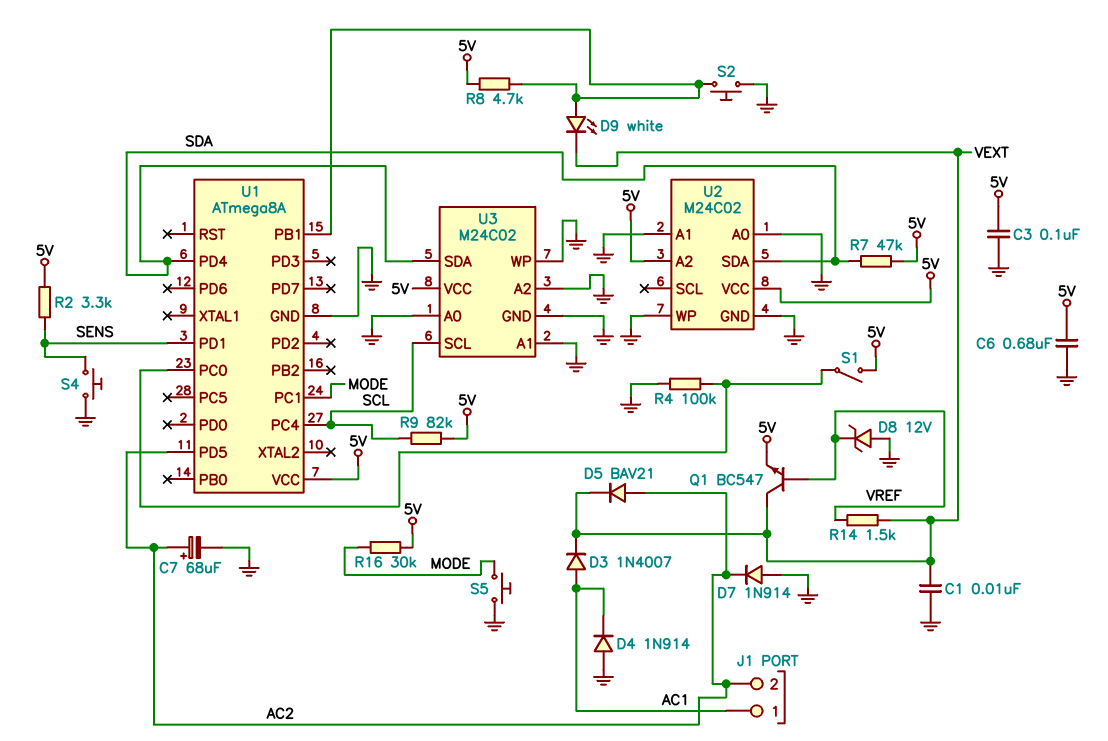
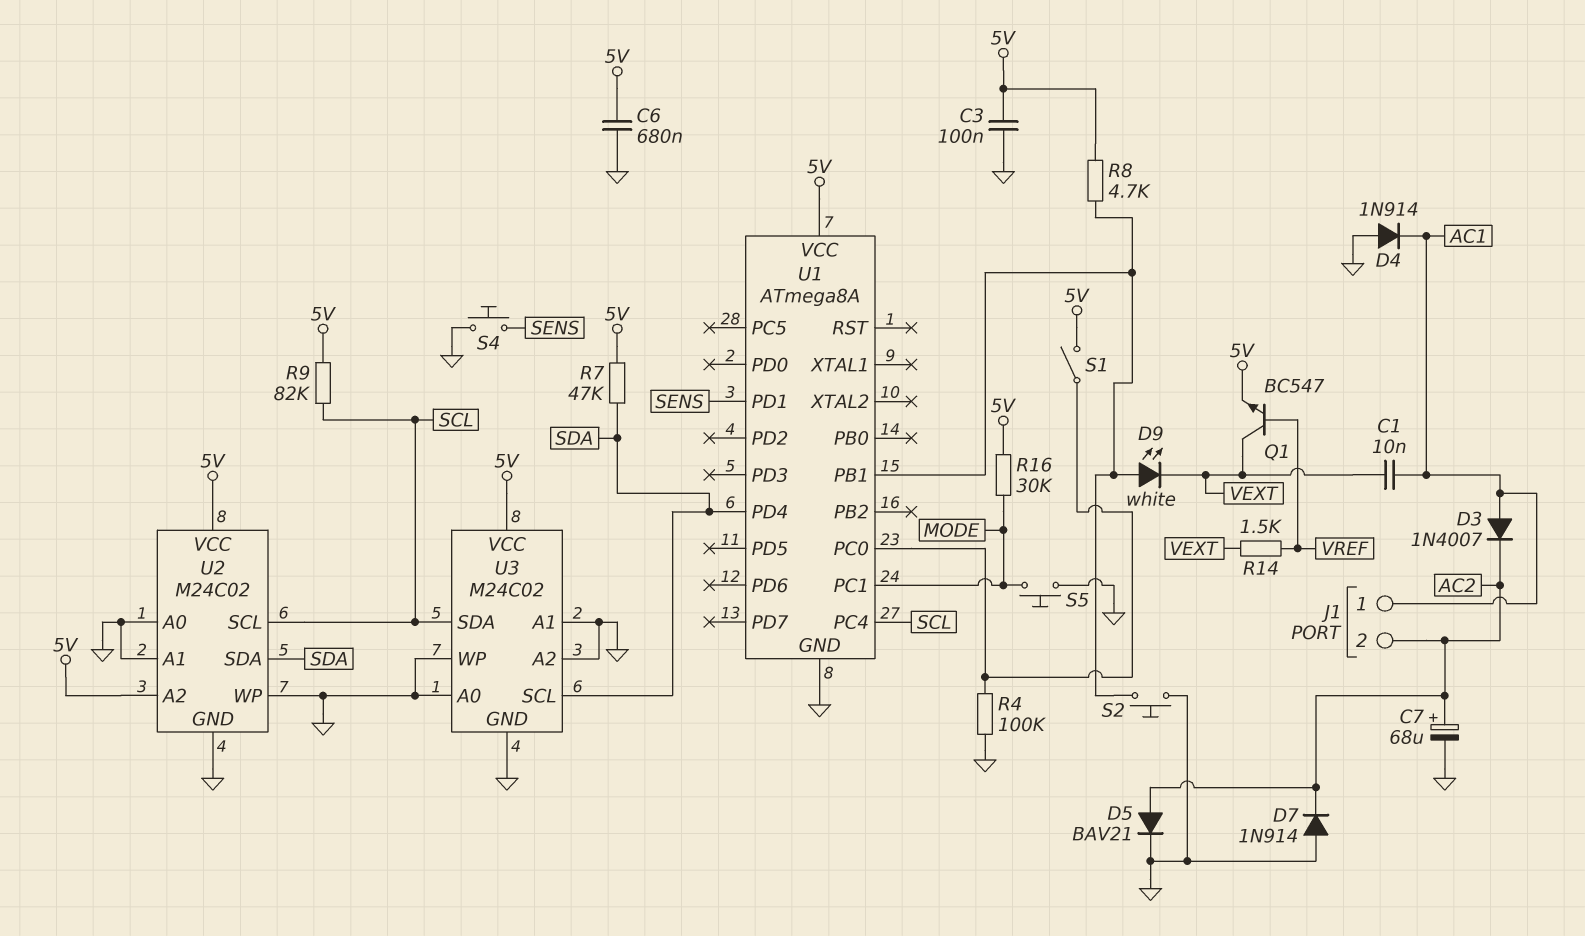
C1: 10nF (GND, VEXT) -> 10nF (AC1, VEXT)
D3: diode 1N4007 (A AC1, K VEXT) -> diode 1N4007 (A AC1, K AC2)
D5: diode BAV21 (A AC2, K VEXT) -> diode BAV21 (A AC2, K GND)
D8: zener 12V (A GND, K VREF) -> none
R2: 3.3k (5V, SENS) -> none
U1 pin PD5: AC2 -> none
U2 pin SCL: none -> SCL
U3 pin SCL: SCL -> SDA
U3 pin SDA: SDA -> SCL

